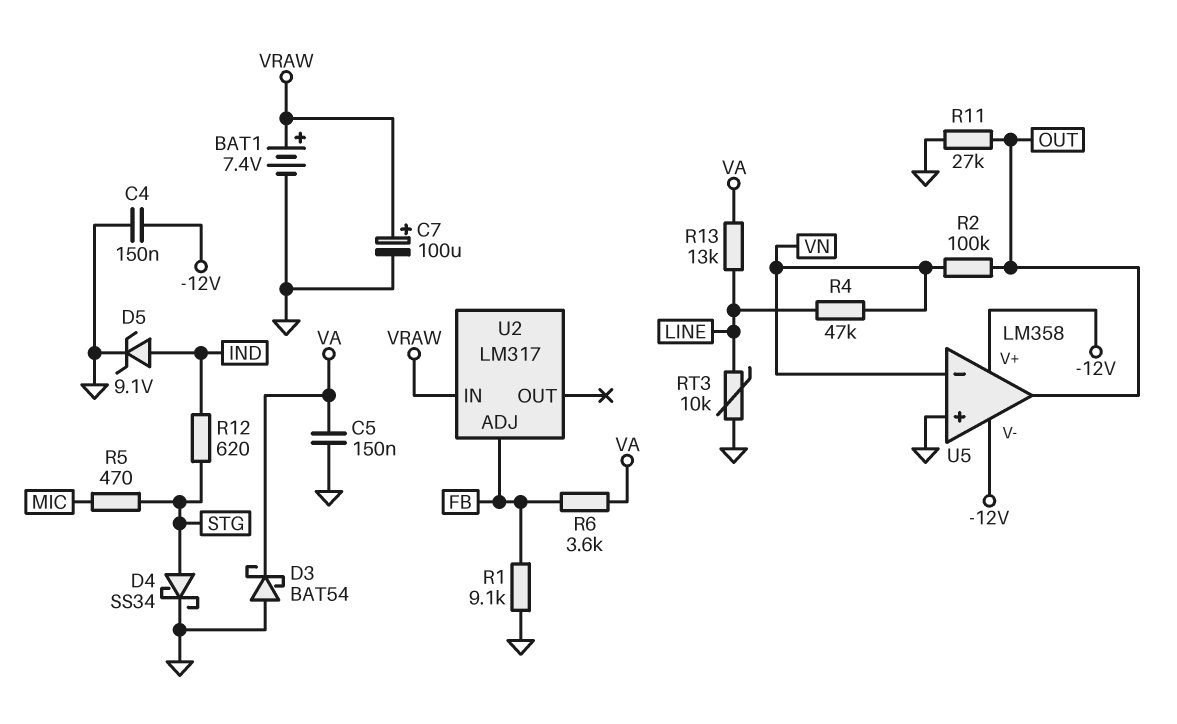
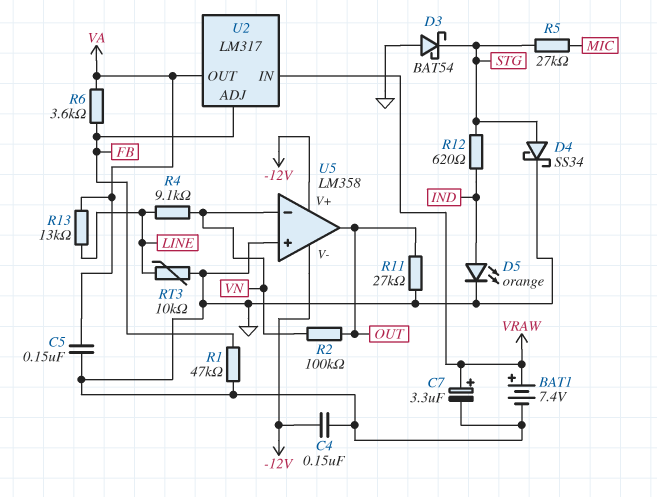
C7: 100uF (plus VRAW, minus GND) -> 3.3uF (plus VRAW, minus GND)
D3: schottky BAT54 (A GND, K VA) -> schottky BAT54 (A GND, K STG)
D5: zener 9.1V (A IND, K GND) -> LED orange (A IND, K GND)
R1: 9.1k (FB, GND) -> 47k (FB, GND)
R4: 47k (LINE, VN) -> 9.1k (LINE, VN)
R5: 470 (MIC, STG) -> 27k (MIC, STG)
U2 pin OUT: none -> VA

